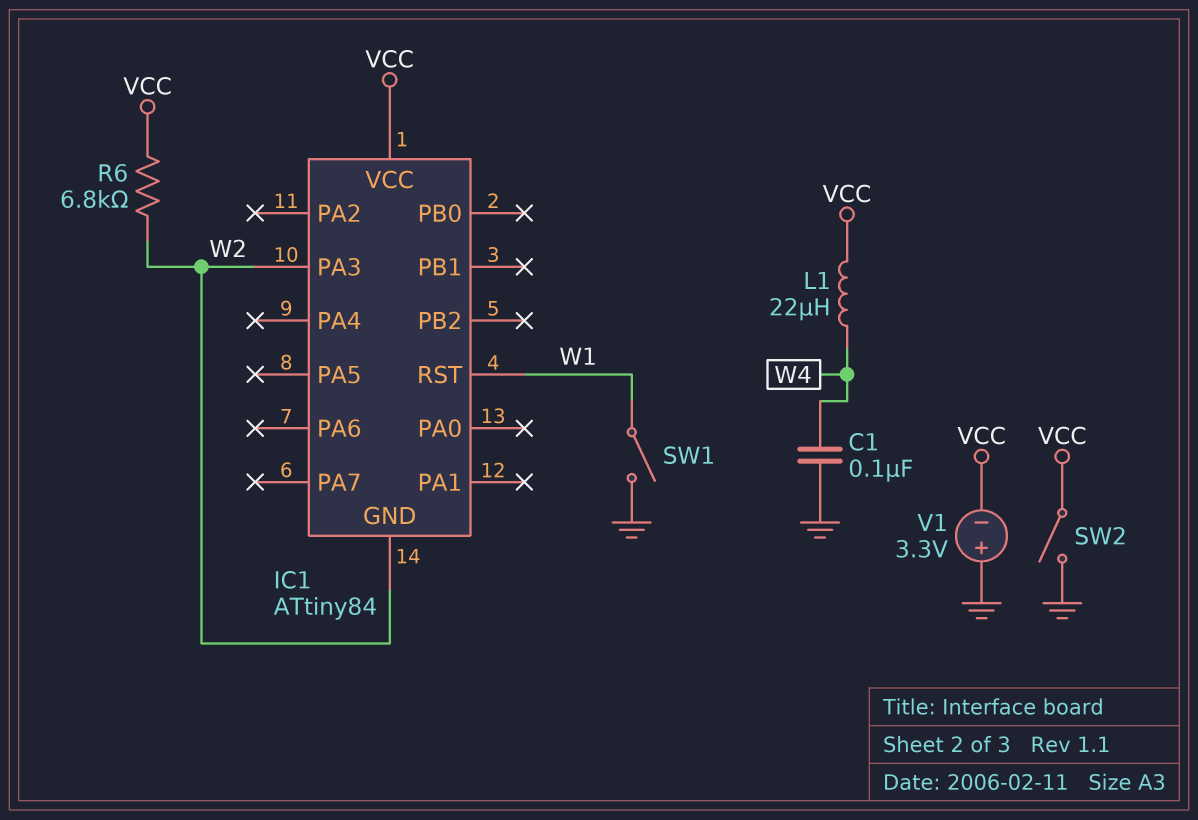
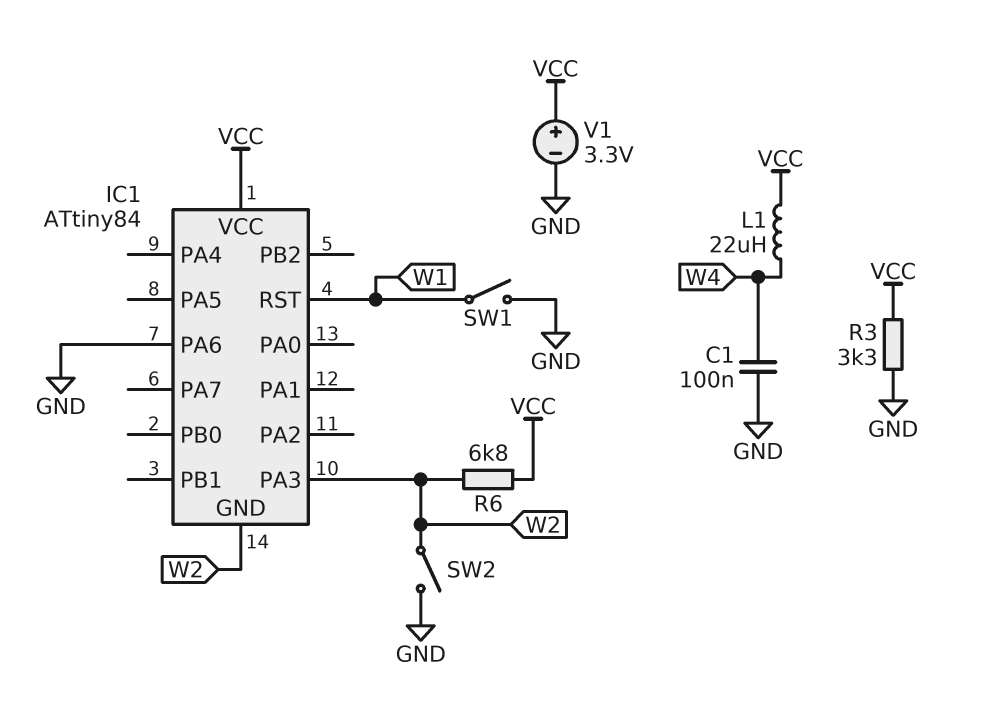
IC1 pin PA6: none -> GND
R3: none -> 3.3k (GND, VCC)
SW2: switch (GND, VCC) -> switch (GND, W2)
V1: 3.3V (plus GND, minus VCC) -> 3.3V (plus VCC, minus GND)

